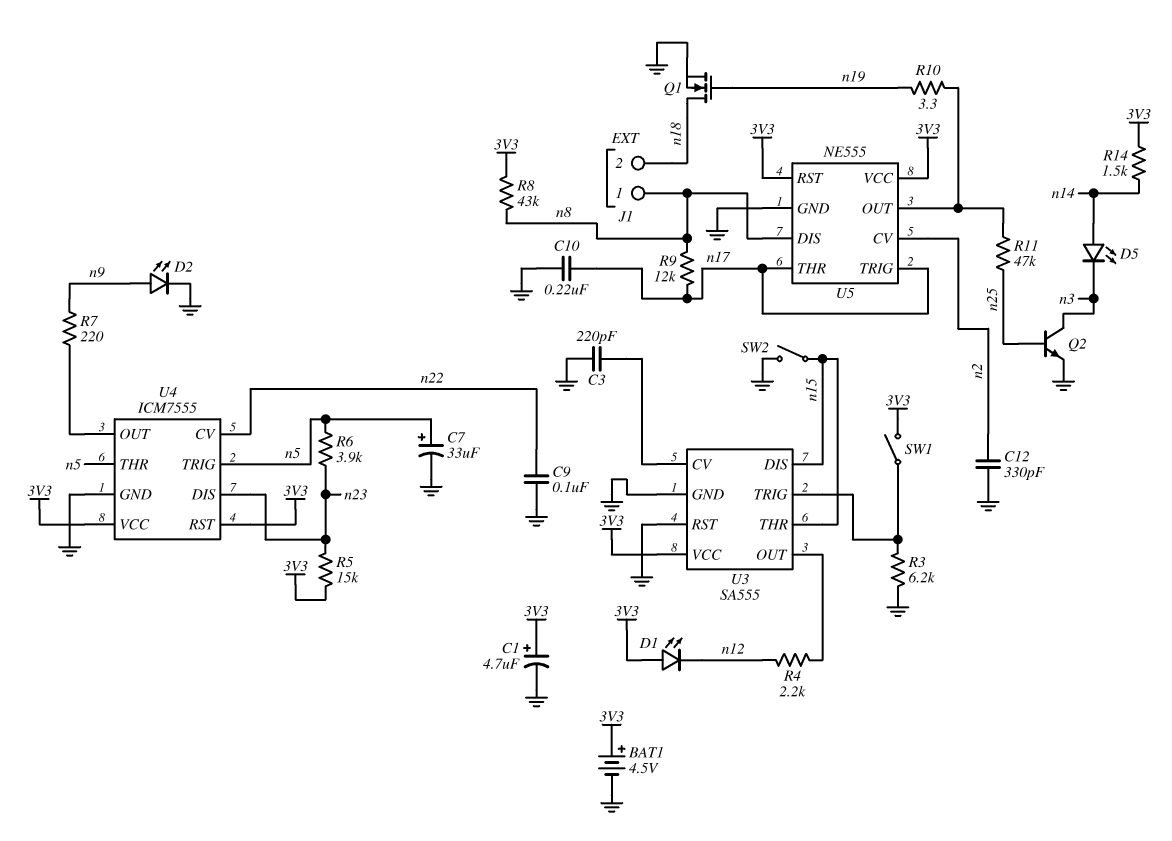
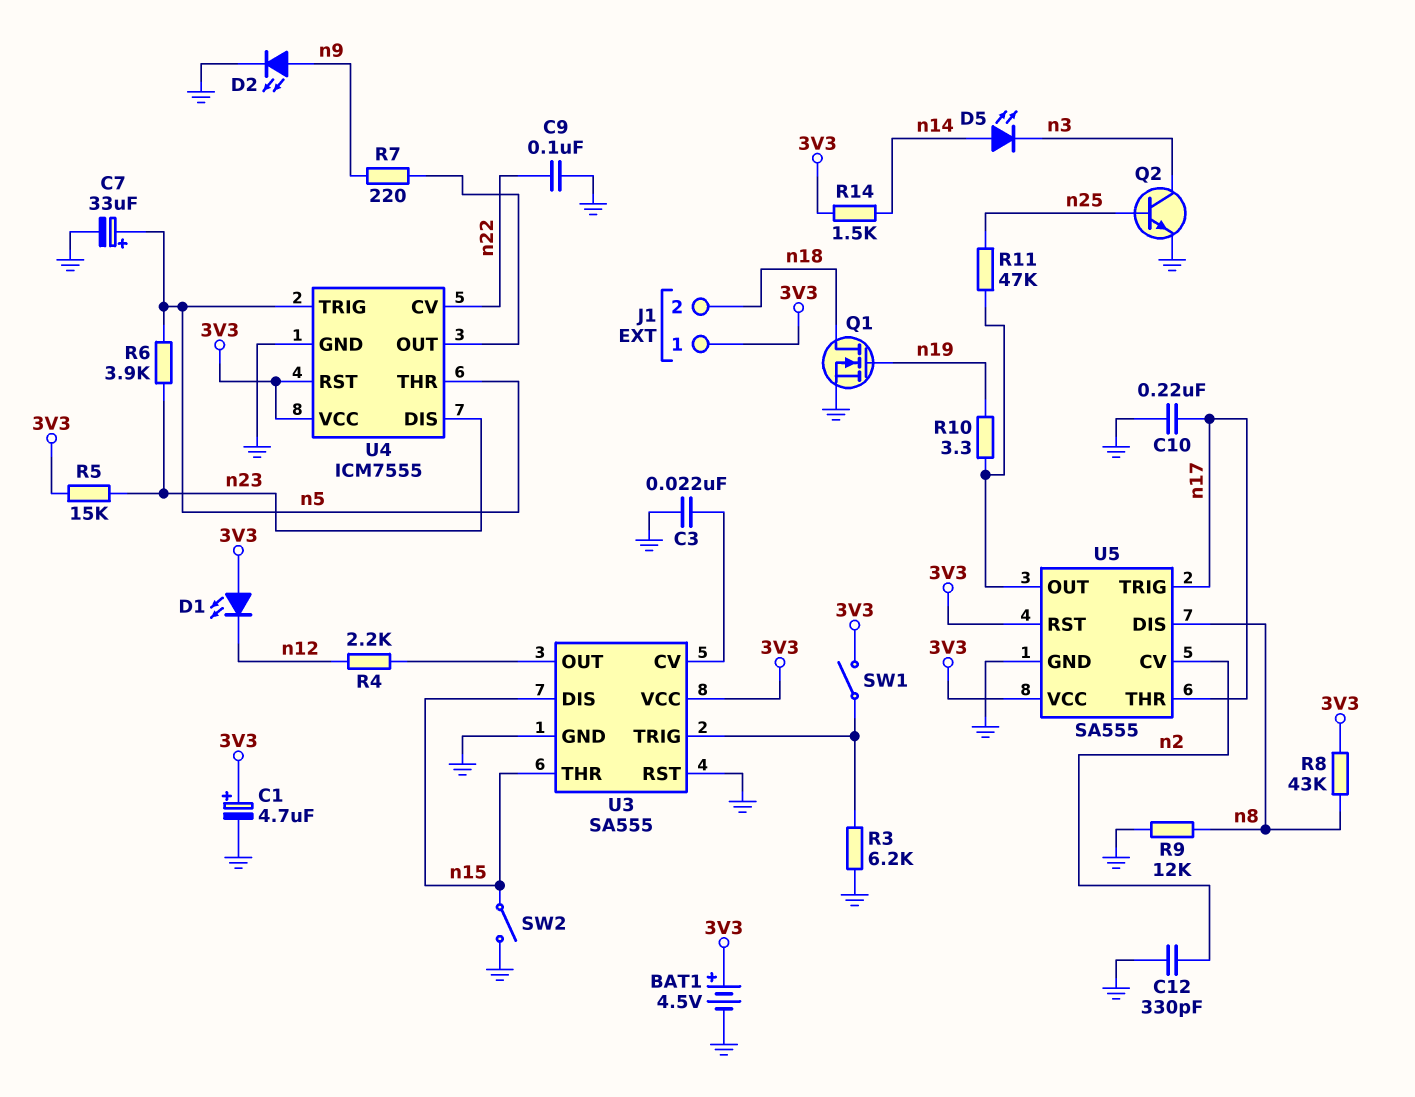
C3: 220pF (GND, U3/CV) -> 22nF (GND, U3/CV)
J1 pin 1: n8 -> 3V3
R9: 12k (n8, n17) -> 12k (GND, n8)
U5: NE555 -> SA555

